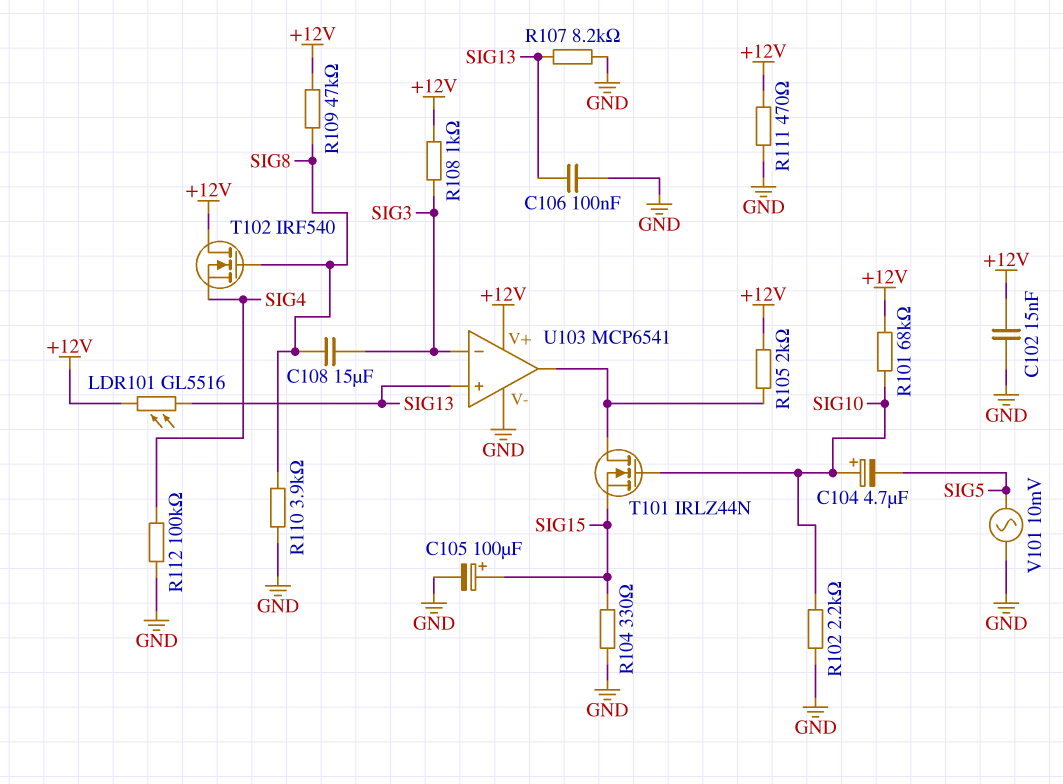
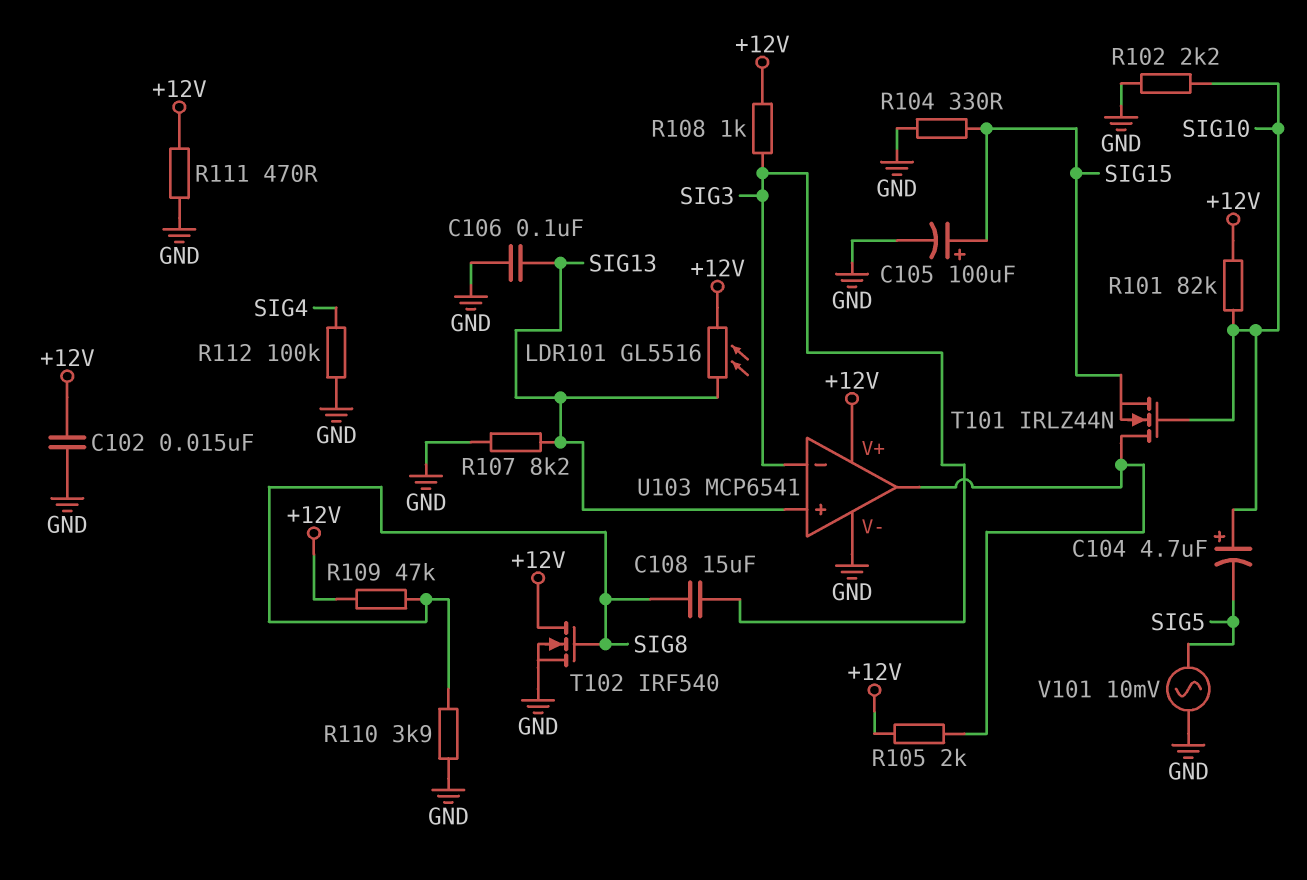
R101: 68k (+12V, SIG10) -> 82k (+12V, SIG10)
T102: NMOS IRF540 (G SIG8, D +12V, S SIG4) -> NMOS IRF540 (G SIG8, D +12V, S GND)

